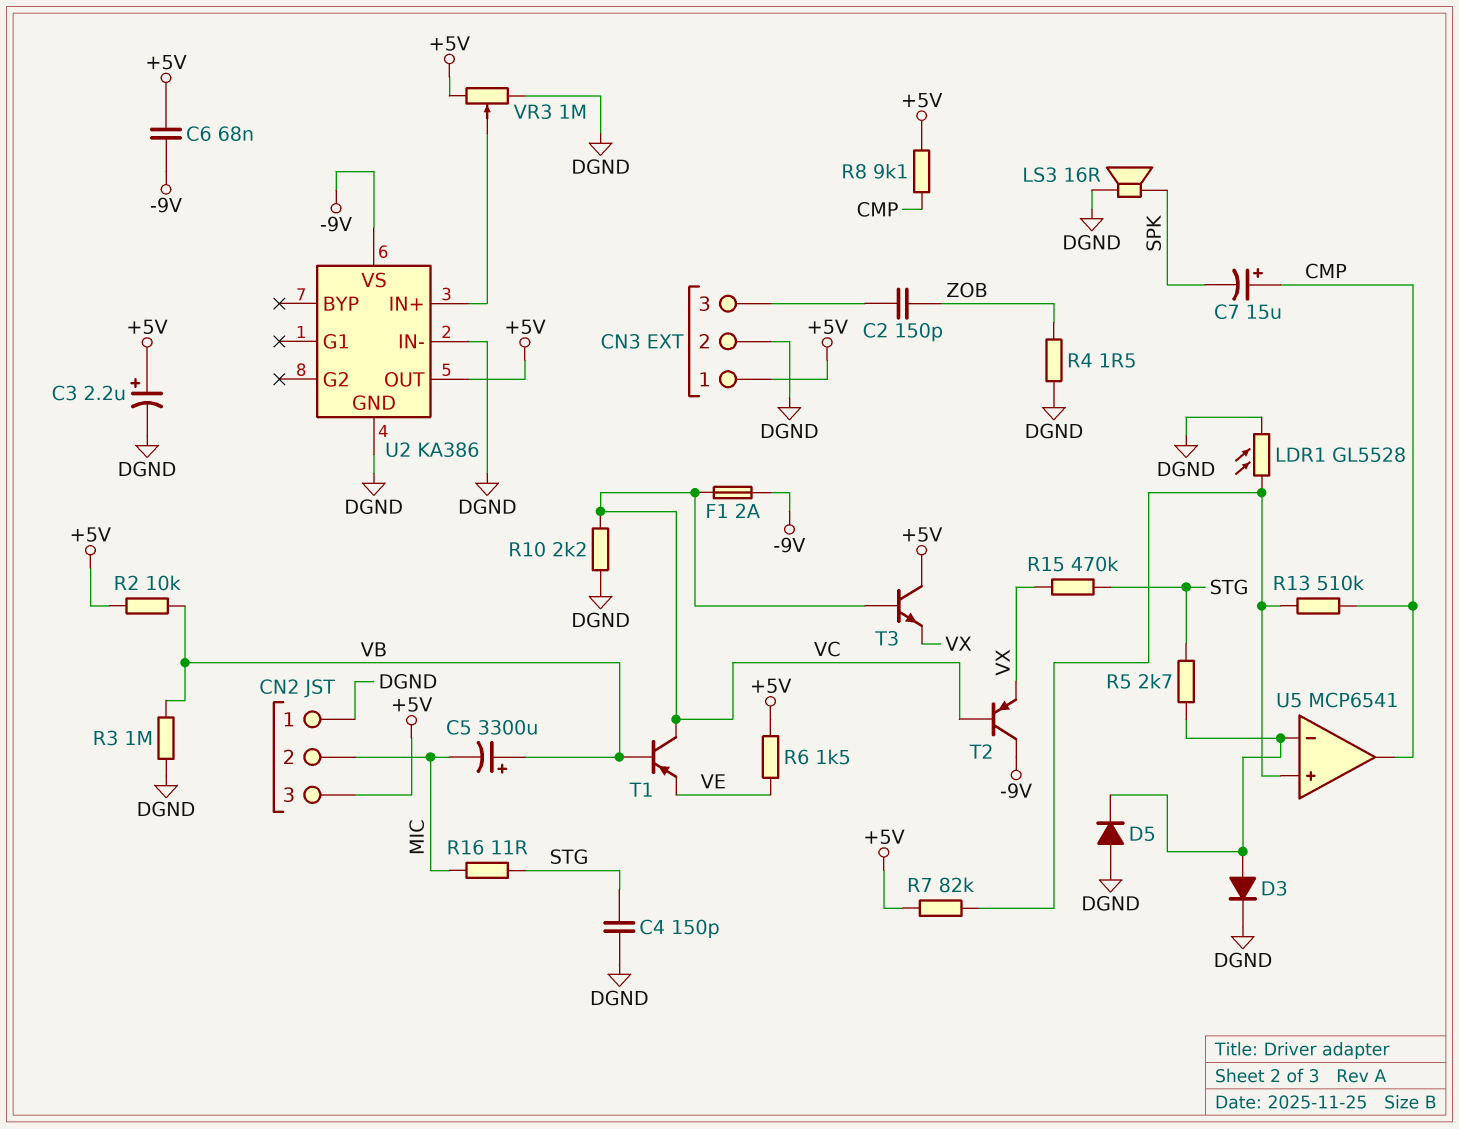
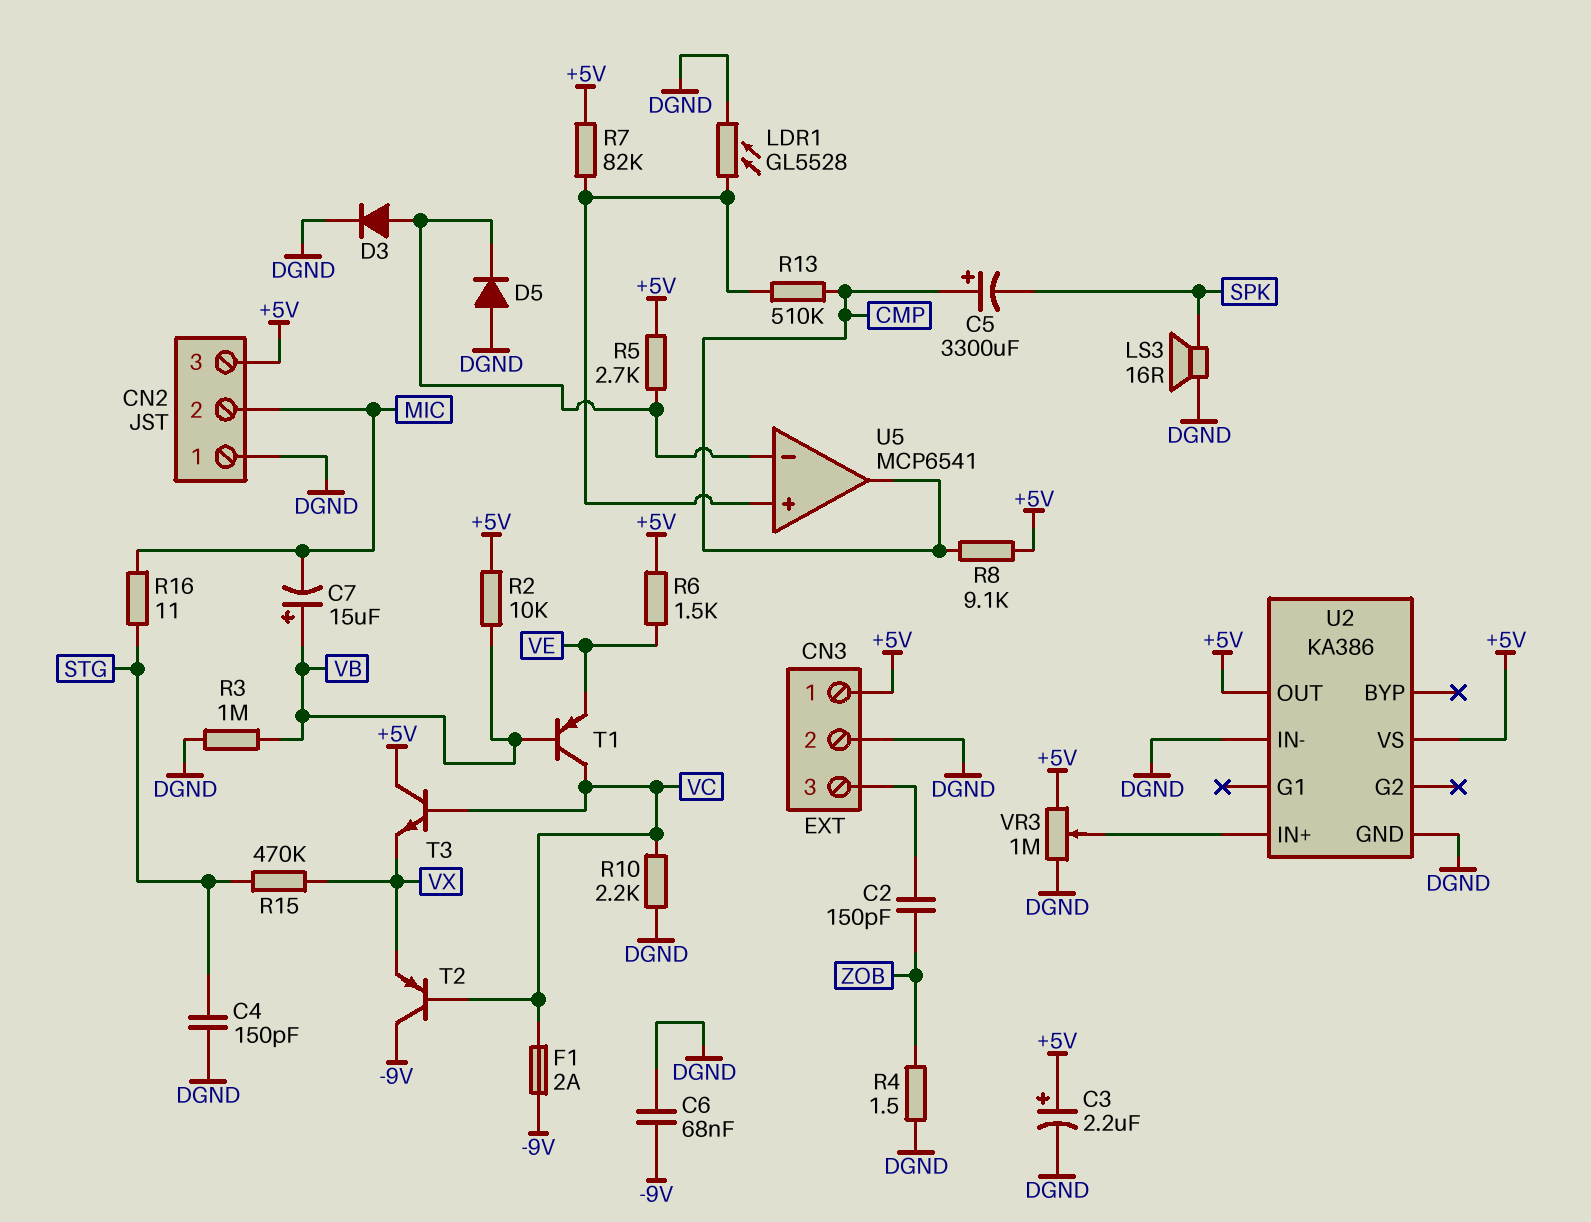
C5: 3300uF (plus VB, minus MIC) -> 3300uF (plus CMP, minus SPK)
C6: 68nF (+5V, -9V) -> 68nF (-9V, DGND)
C7: 15uF (plus CMP, minus SPK) -> 15uF (plus VB, minus MIC)
R5: 2.7k (STG, U5/in-) -> 2.7k (+5V, U5/in-)
U2 pin VS: -9V -> +5V

